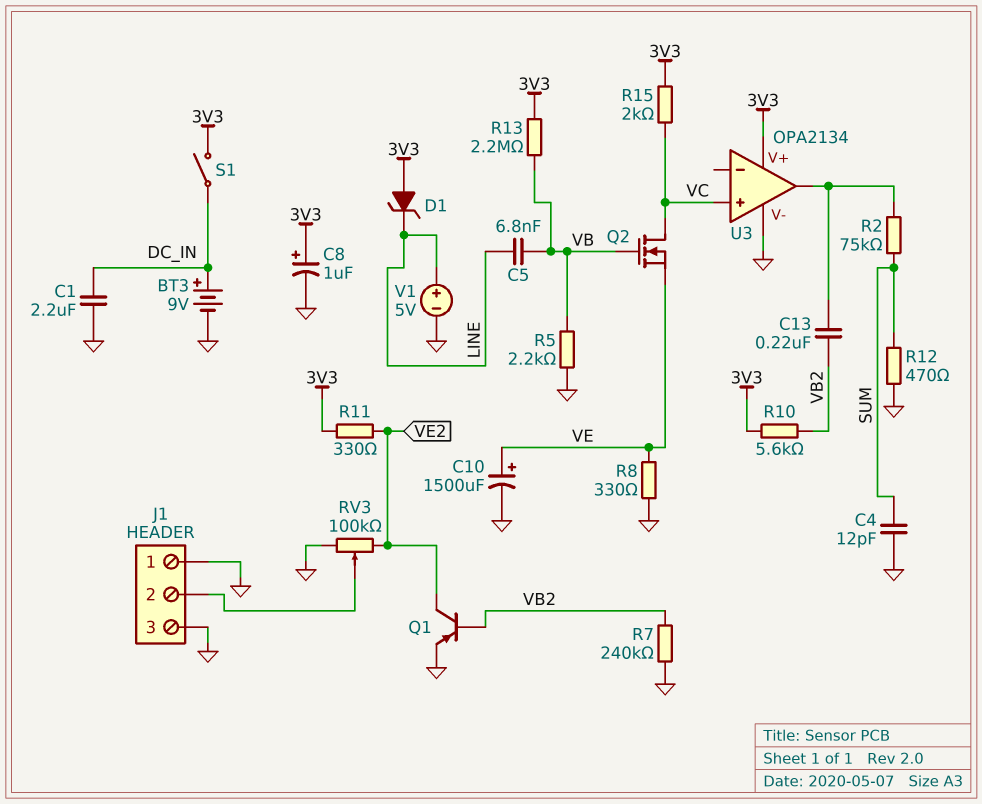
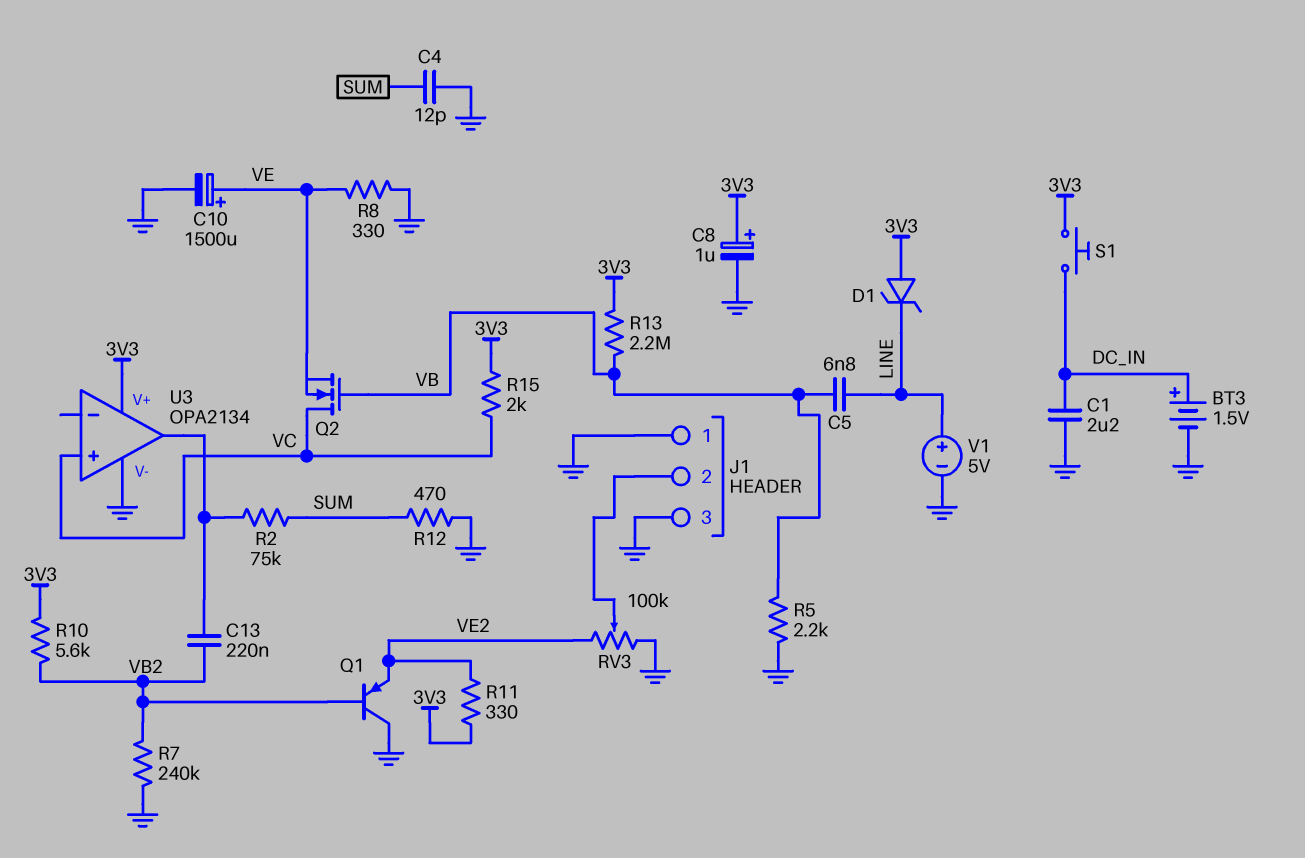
BT3: 9V (plus DC_IN, minus GND) -> 1.5V (plus DC_IN, minus GND)
Q1: PNP (B VB2, C VE2, E GND) -> PNP (B VB2, C GND, E VE2)
S1: switch (3V3, DC_IN) -> button (3V3, DC_IN)

